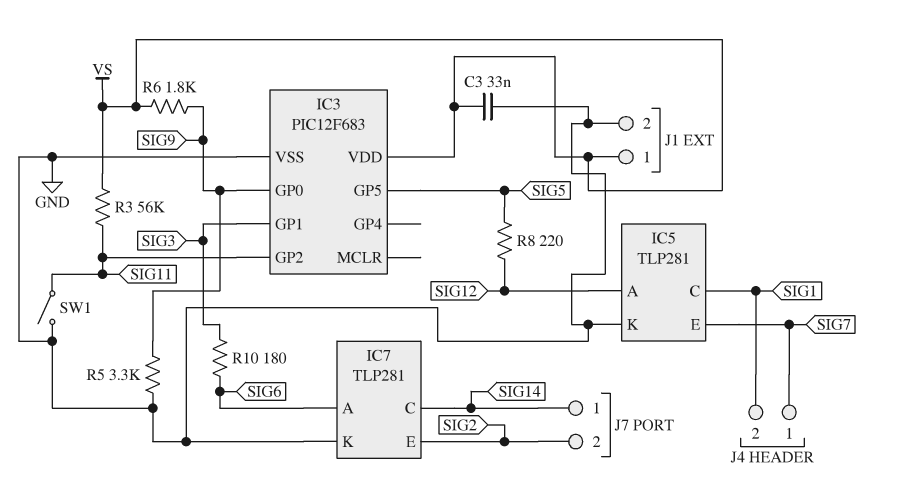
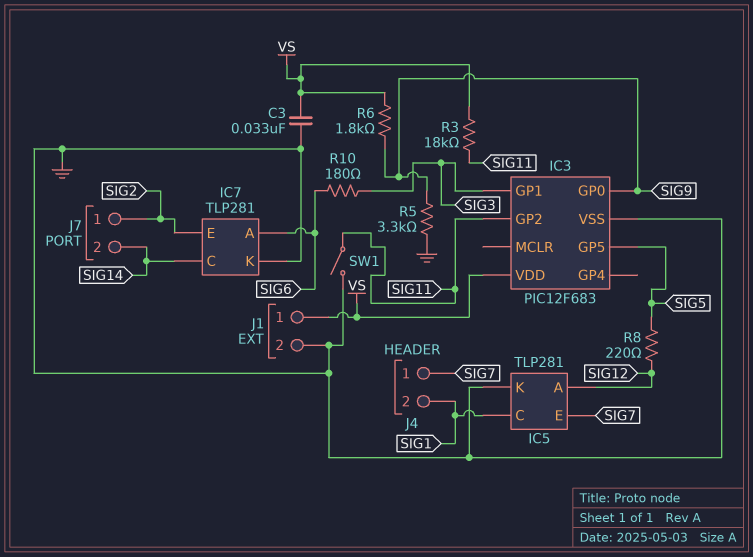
J7 pin 1: SIG14 -> SIG2
J7 pin 2: SIG2 -> SIG14
R3: 56k (SIG11, VS) -> 18k (SIG11, VS)

